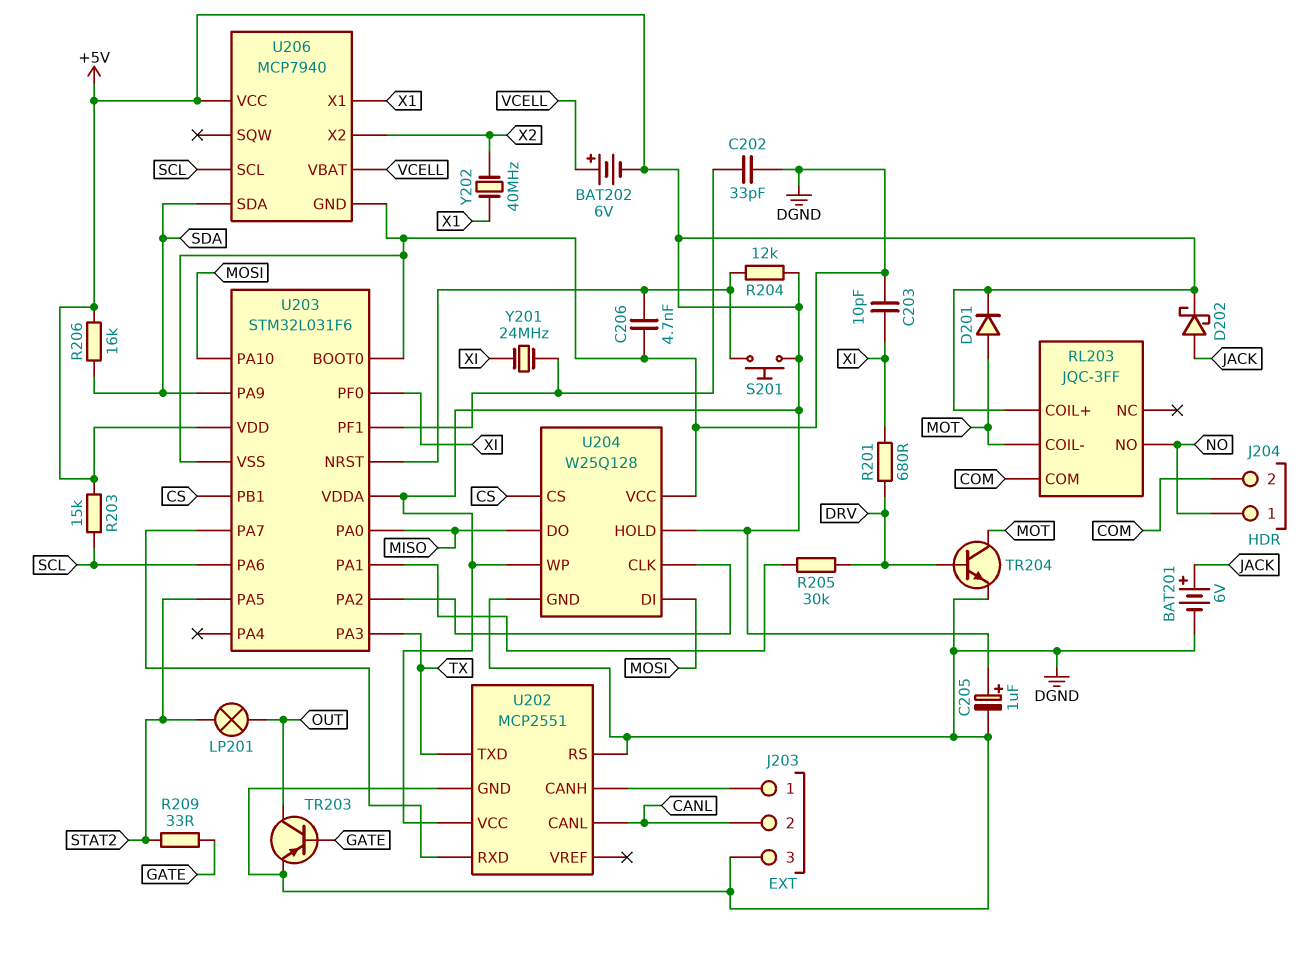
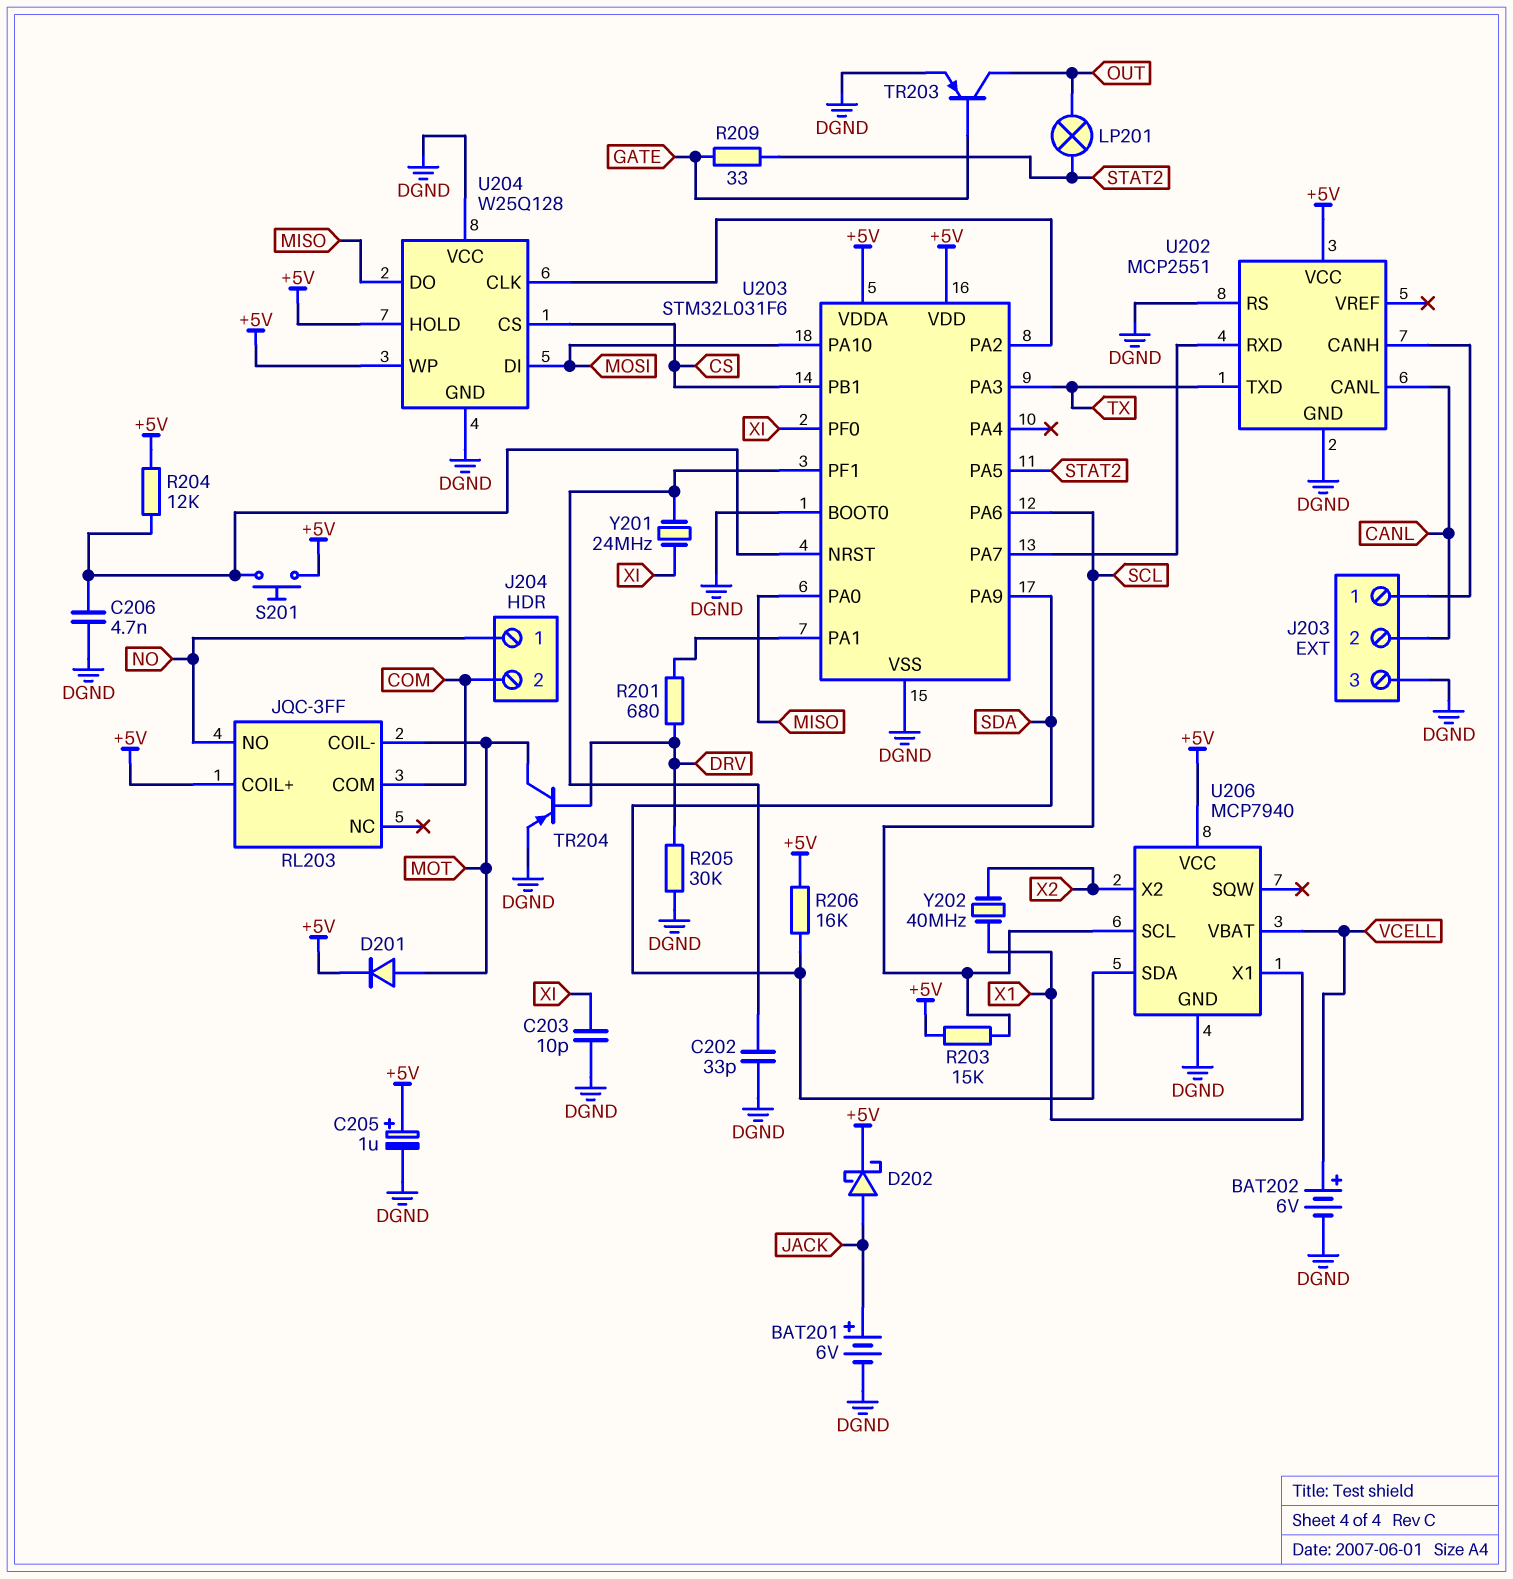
BAT202: 6V (plus VCELL, minus +5V) -> 6V (plus VCELL, minus DGND)
R201: 680 (DRV, XI) -> 680 (DRV, U203/PA1)
R205: 30k (DRV, U203/PA1) -> 30k (DGND, DRV)
TR204: NPN (B DRV, C MOT, E DGND) -> PNP (B DRV, C MOT, E DGND)

